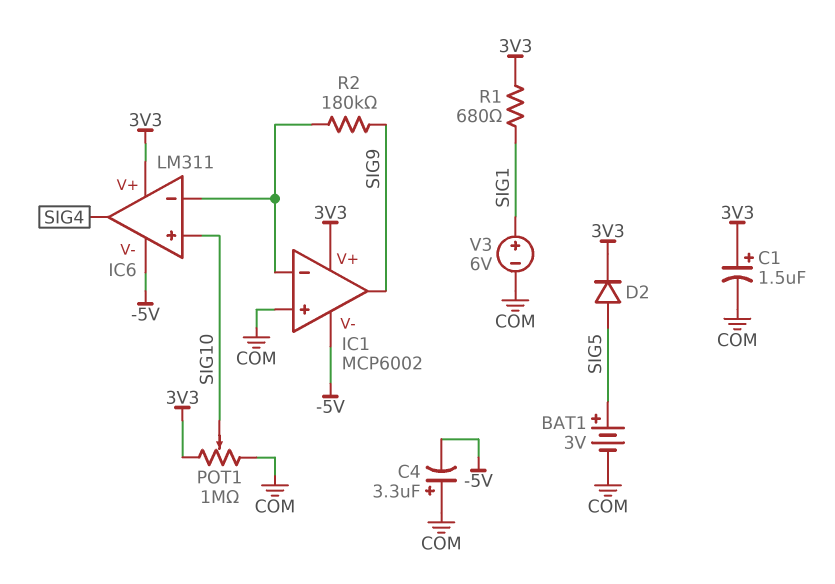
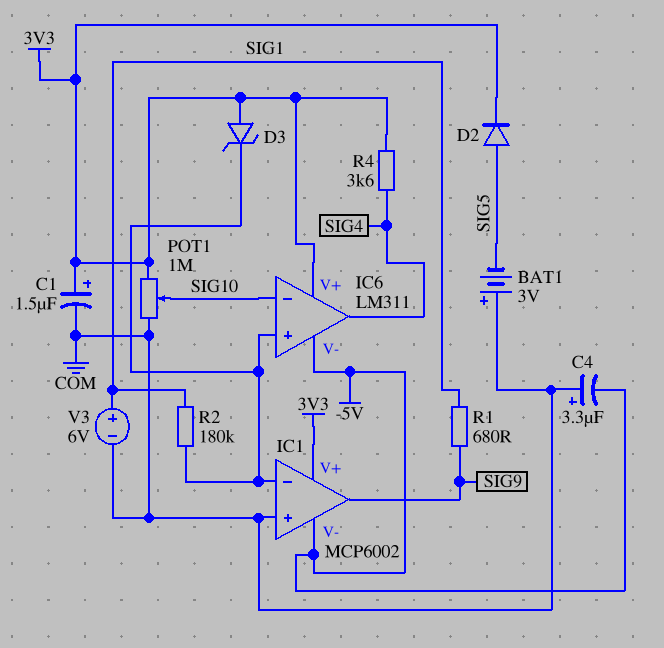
BAT1: 3V (plus SIG5, minus COM) -> 3V (plus COM, minus SIG5)
D3: none -> zener (A 3V3, K IC1/in-)
IC6 pin in+: SIG10 -> IC1/in-
IC6 pin in-: IC1/in- -> SIG10
R1: 680 (3V3, SIG1) -> 680 (SIG1, SIG9)
R2: 180k (IC1/in-, SIG9) -> 180k (IC1/in-, SIG1)
R4: none -> 3.6k (3V3, SIG4)

